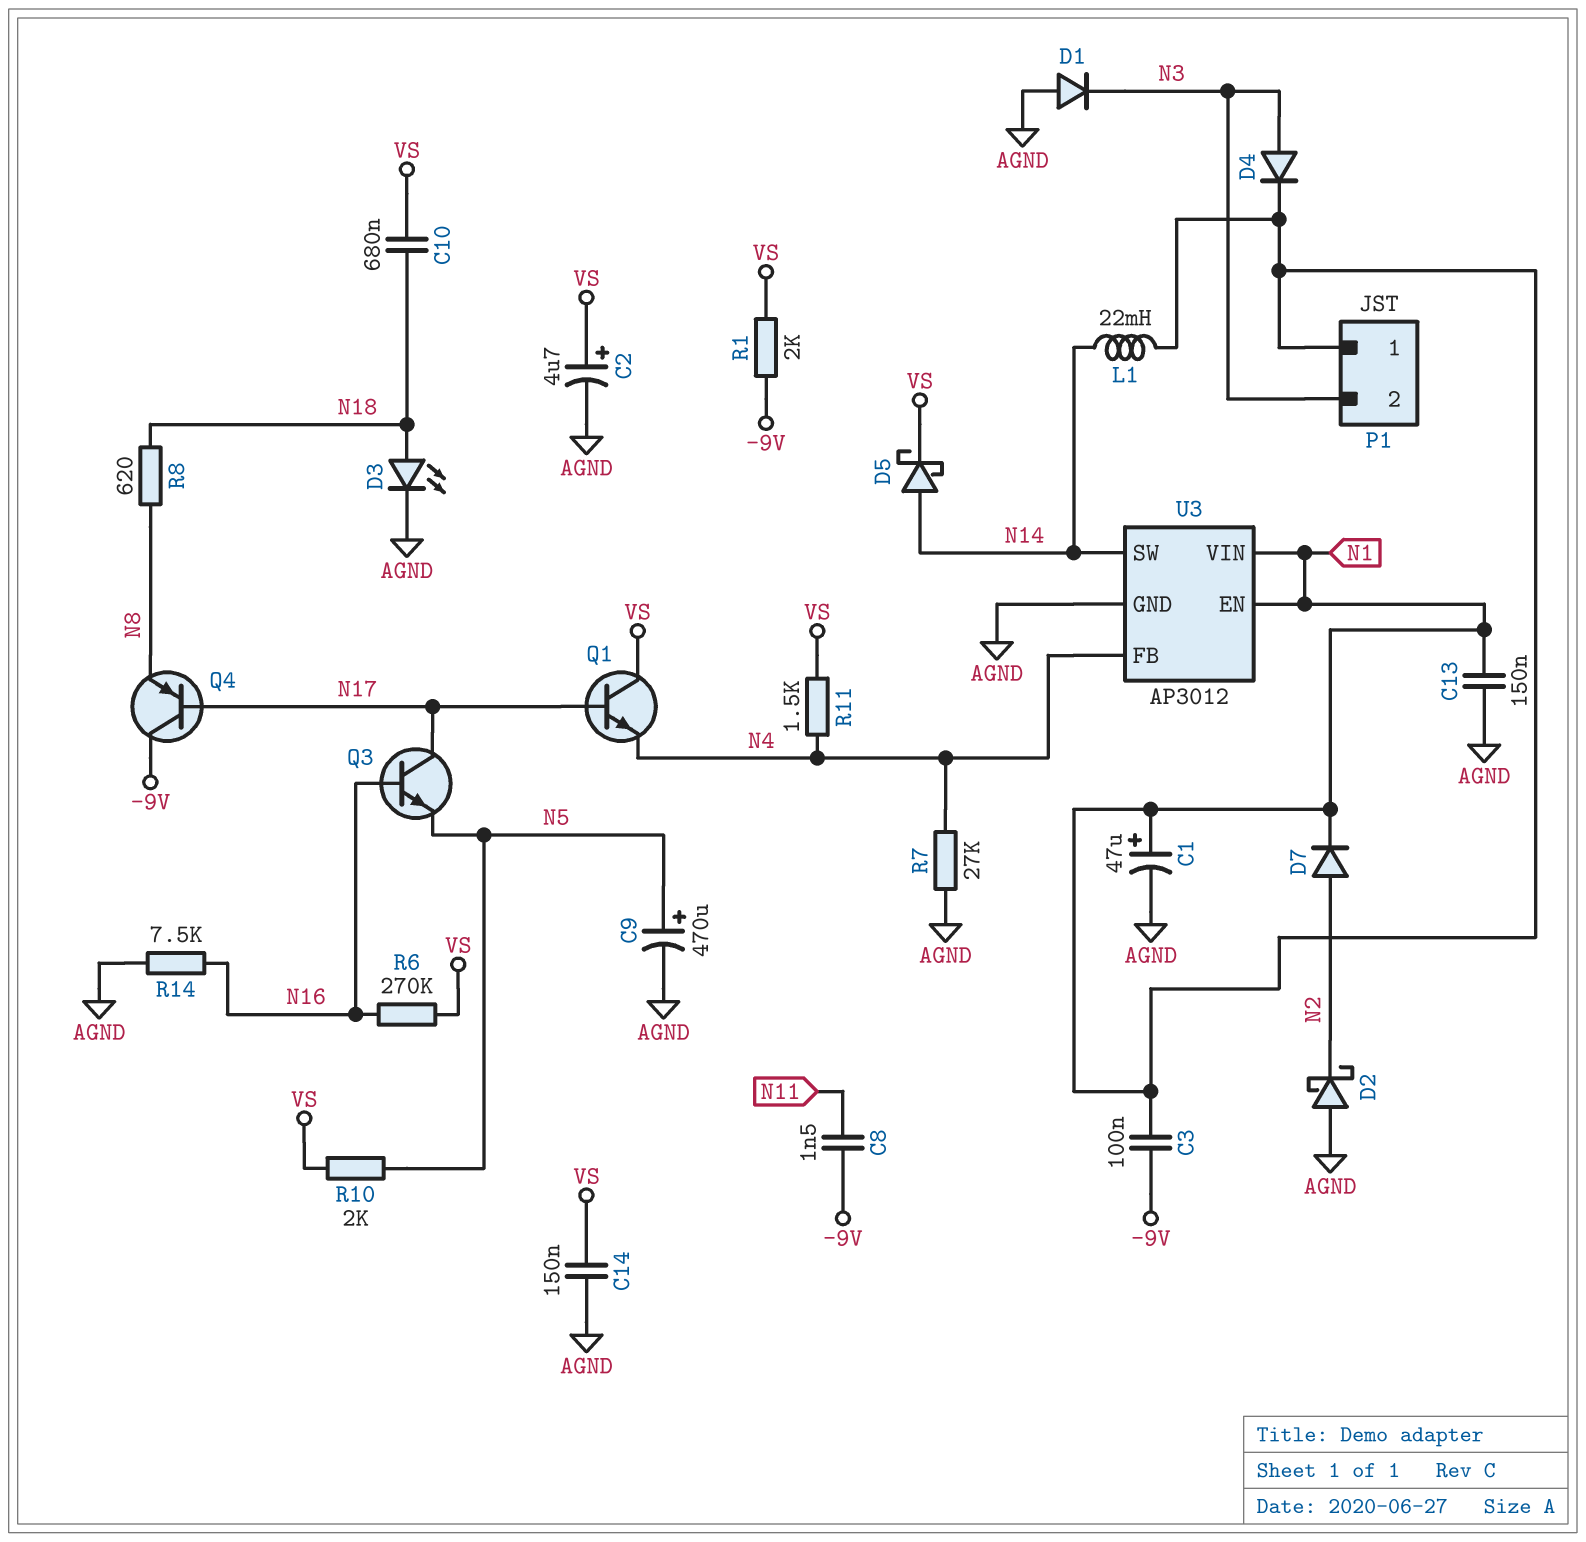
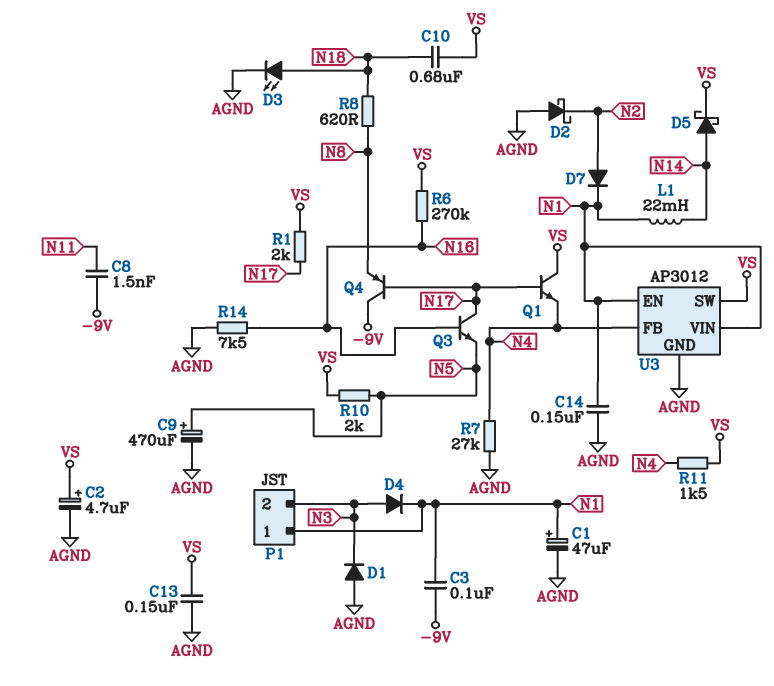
C13: 150nF (AGND, N1) -> 150nF (AGND, VS)
C14: 150nF (AGND, VS) -> 150nF (AGND, N1)
R1: 2k (-9V, VS) -> 2k (N17, VS)
U3 pin SW: N14 -> VS

